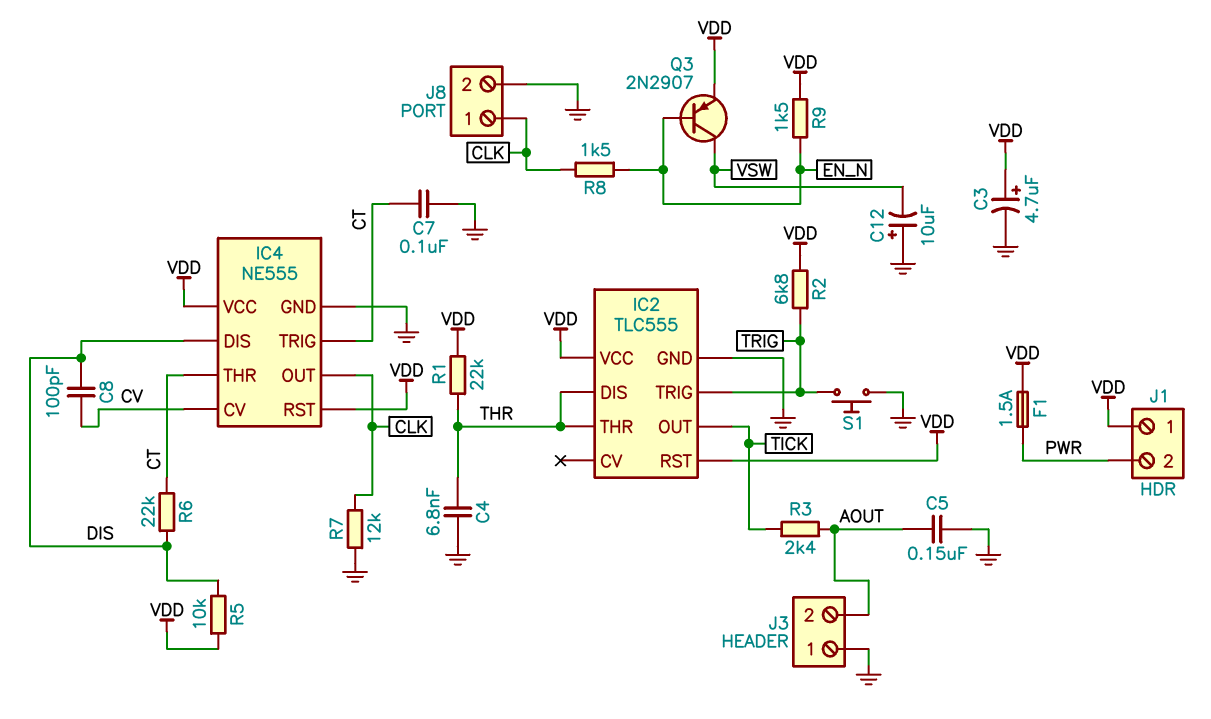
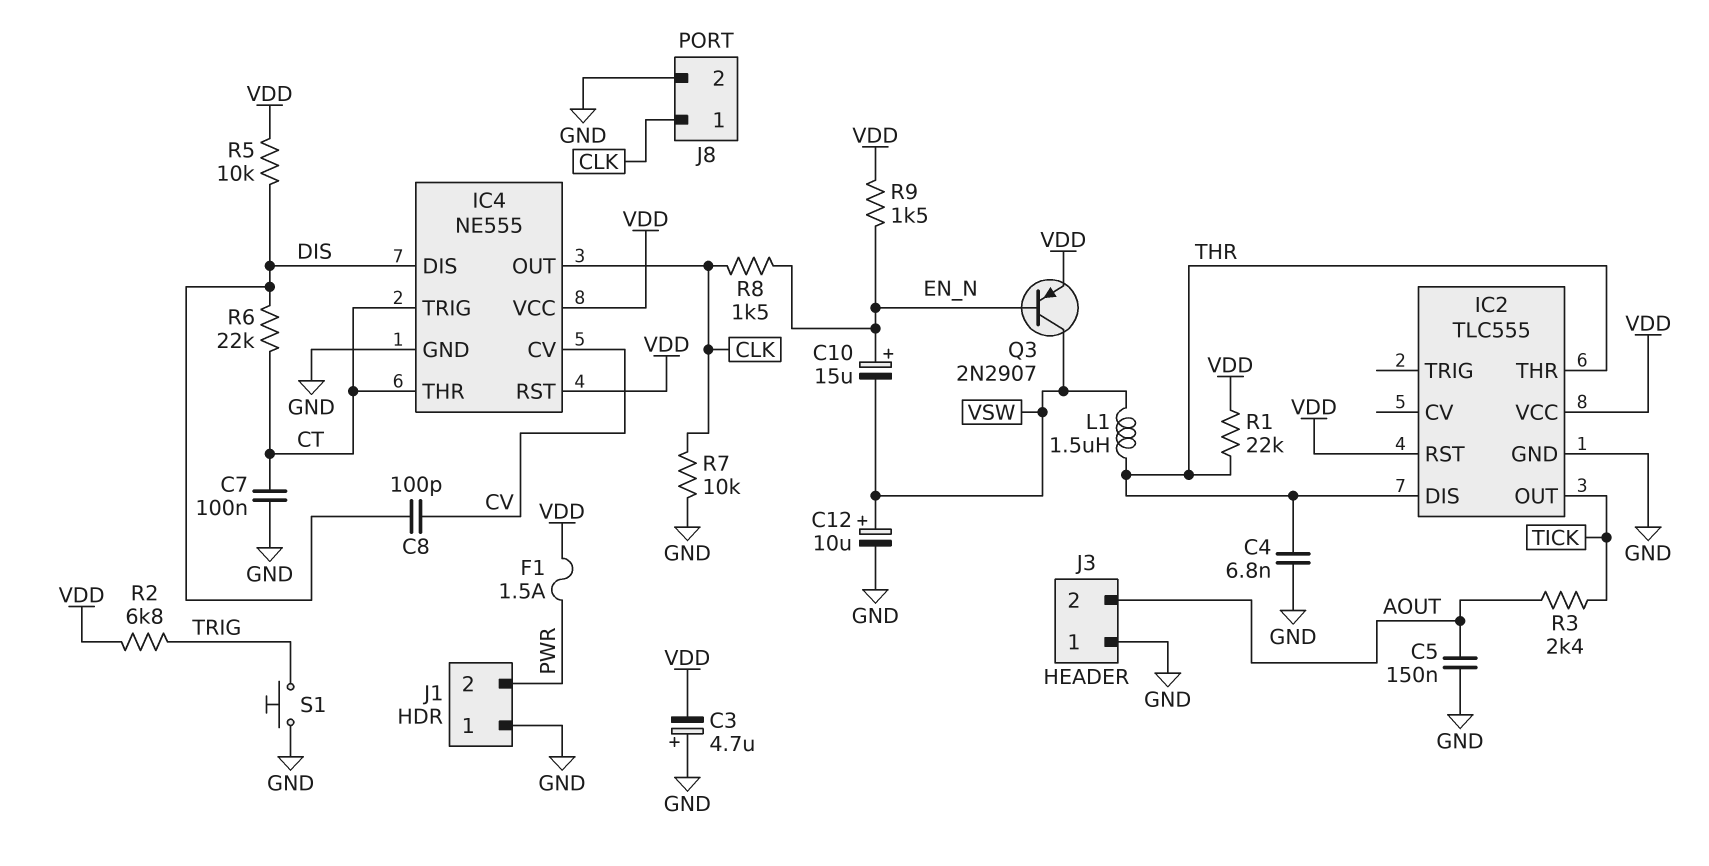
C3: 4.7uF (plus VDD, minus GND) -> 4.7uF (plus GND, minus VDD)
C10: none -> 15uF (plus EN_N, minus VSW)
C12: 10uF (plus GND, minus VSW) -> 10uF (plus VSW, minus GND)
IC2 pin TRIG: TRIG -> none
J1 pin 1: VDD -> GND
L1: none -> 1.5uH (THR, VSW)
R7: 12k (CLK, GND) -> 10k (CLK, GND)

